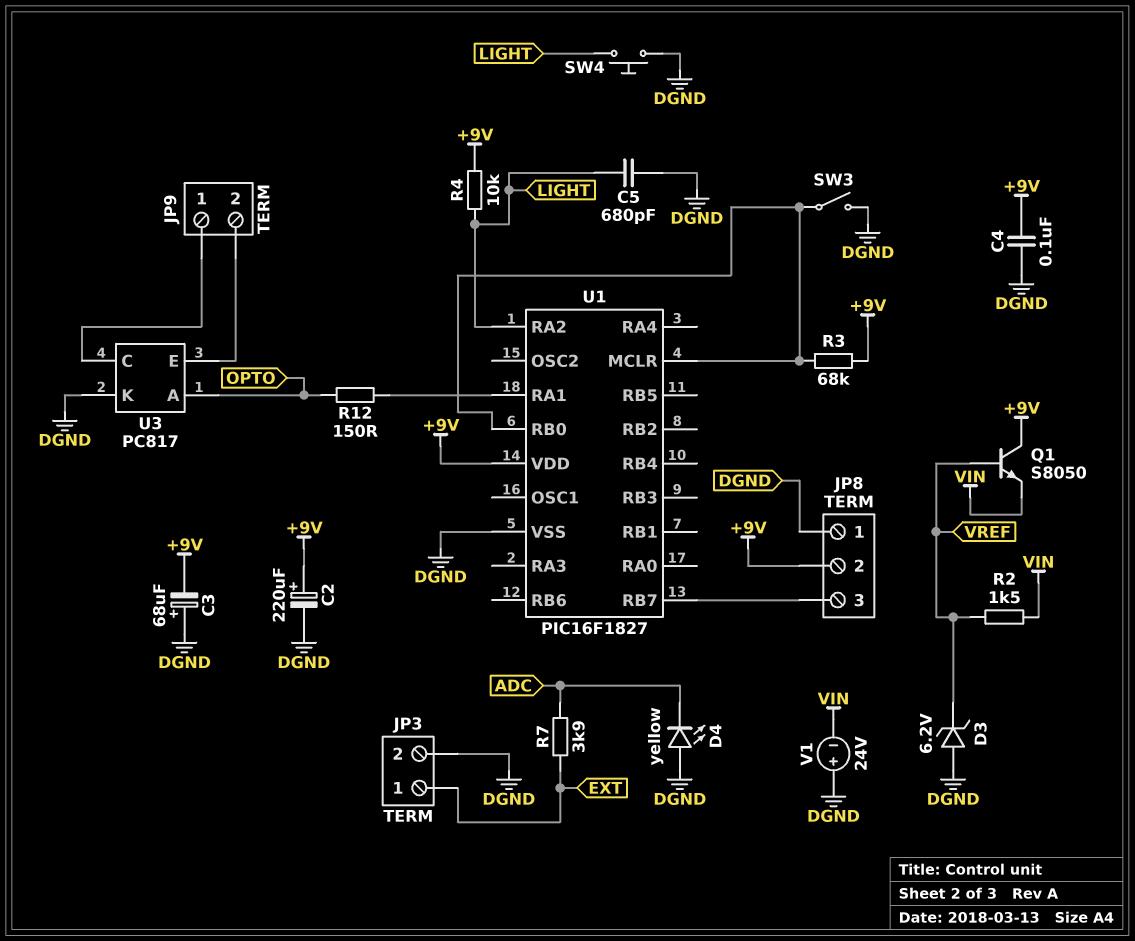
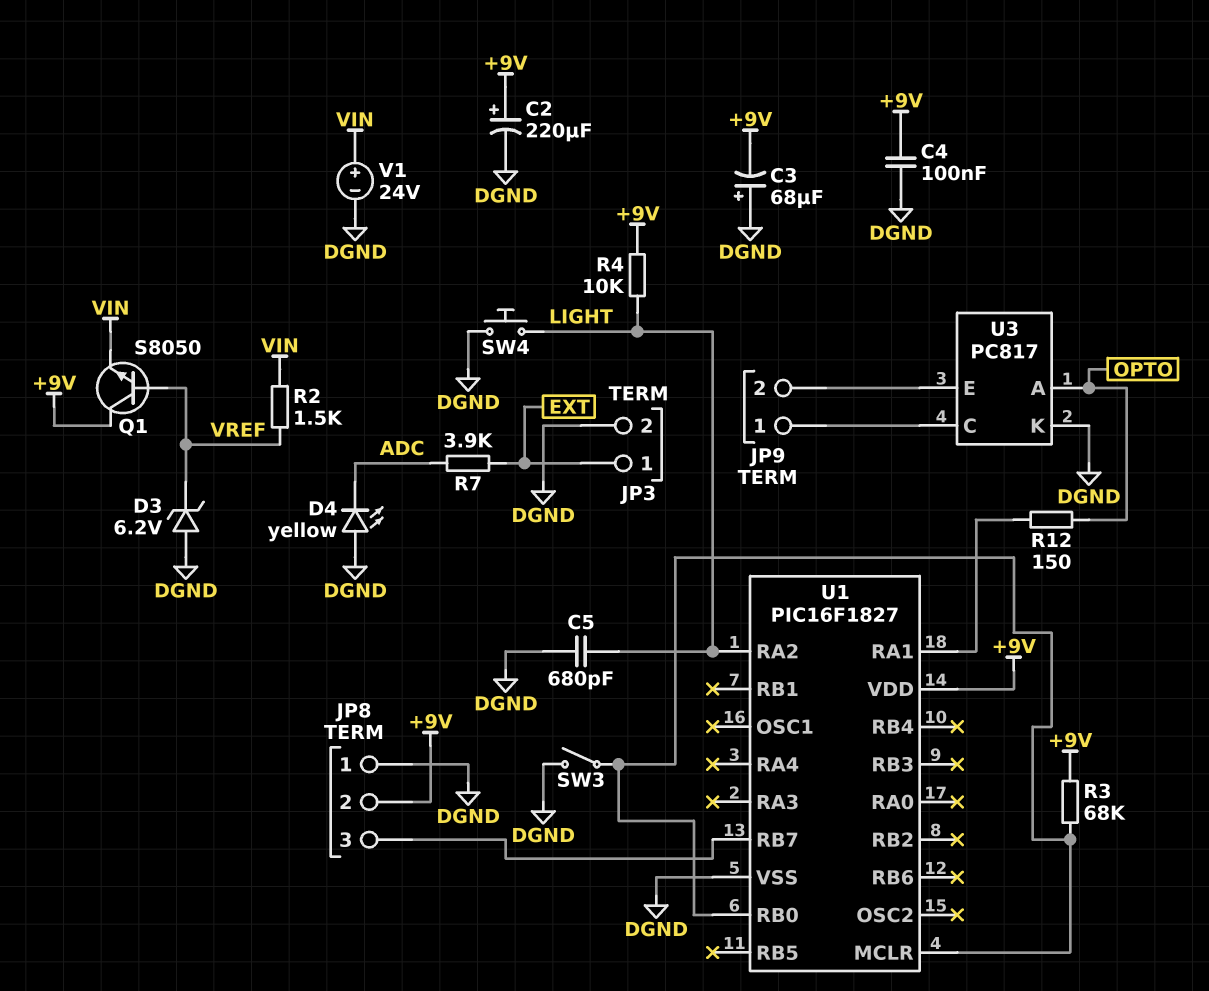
V1: 24V (plus DGND, minus VIN) -> 24V (plus VIN, minus DGND)

